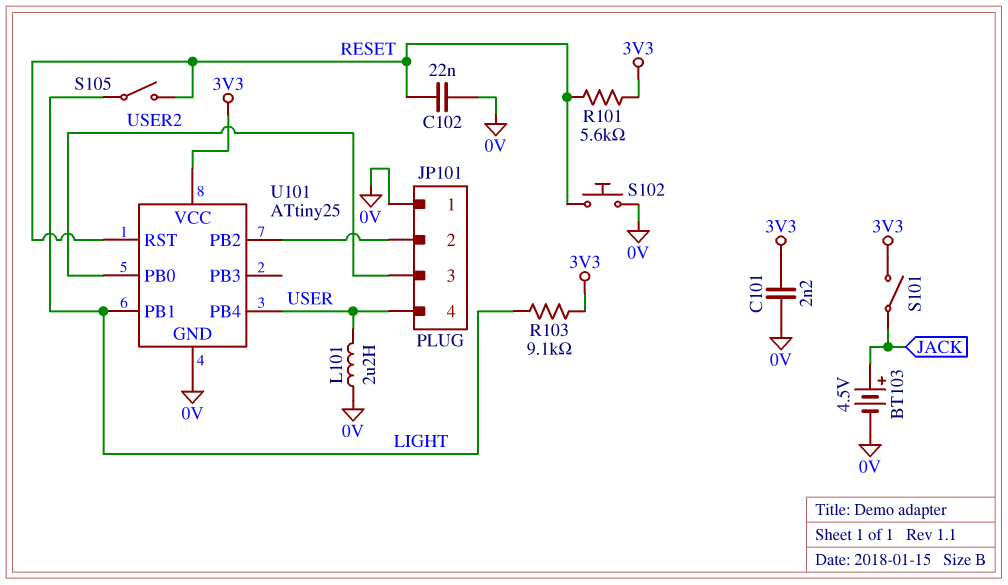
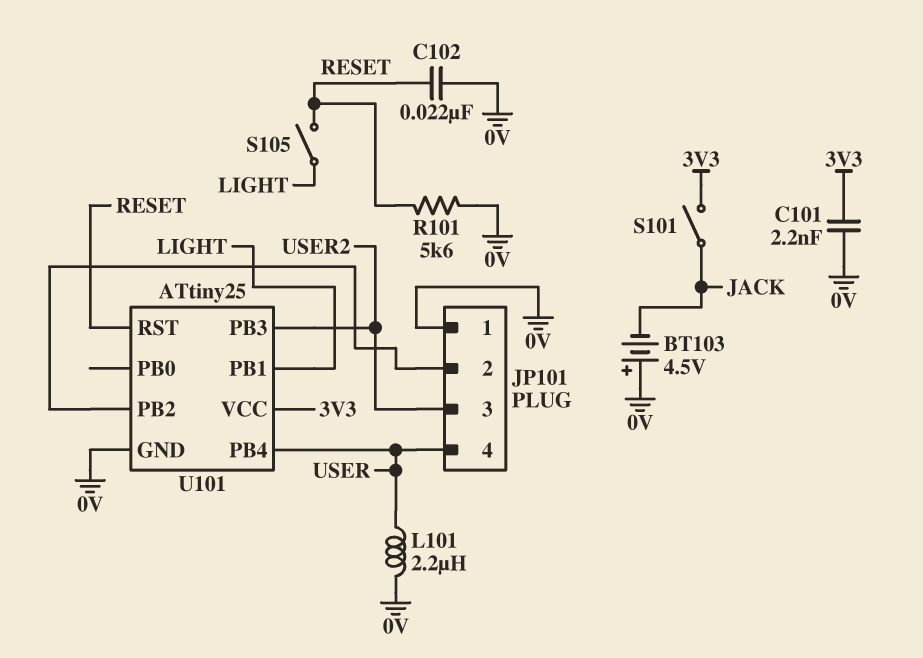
BT103: 4.5V (plus JACK, minus 0V) -> 4.5V (plus 0V, minus JACK)
R101: 5.6k (3V3, RESET) -> 5.6k (0V, RESET)
R103: 9.1k (3V3, LIGHT) -> none
S102: button (0V, RESET) -> none
U101 pin PB0: USER2 -> none
U101 pin PB3: none -> USER2

